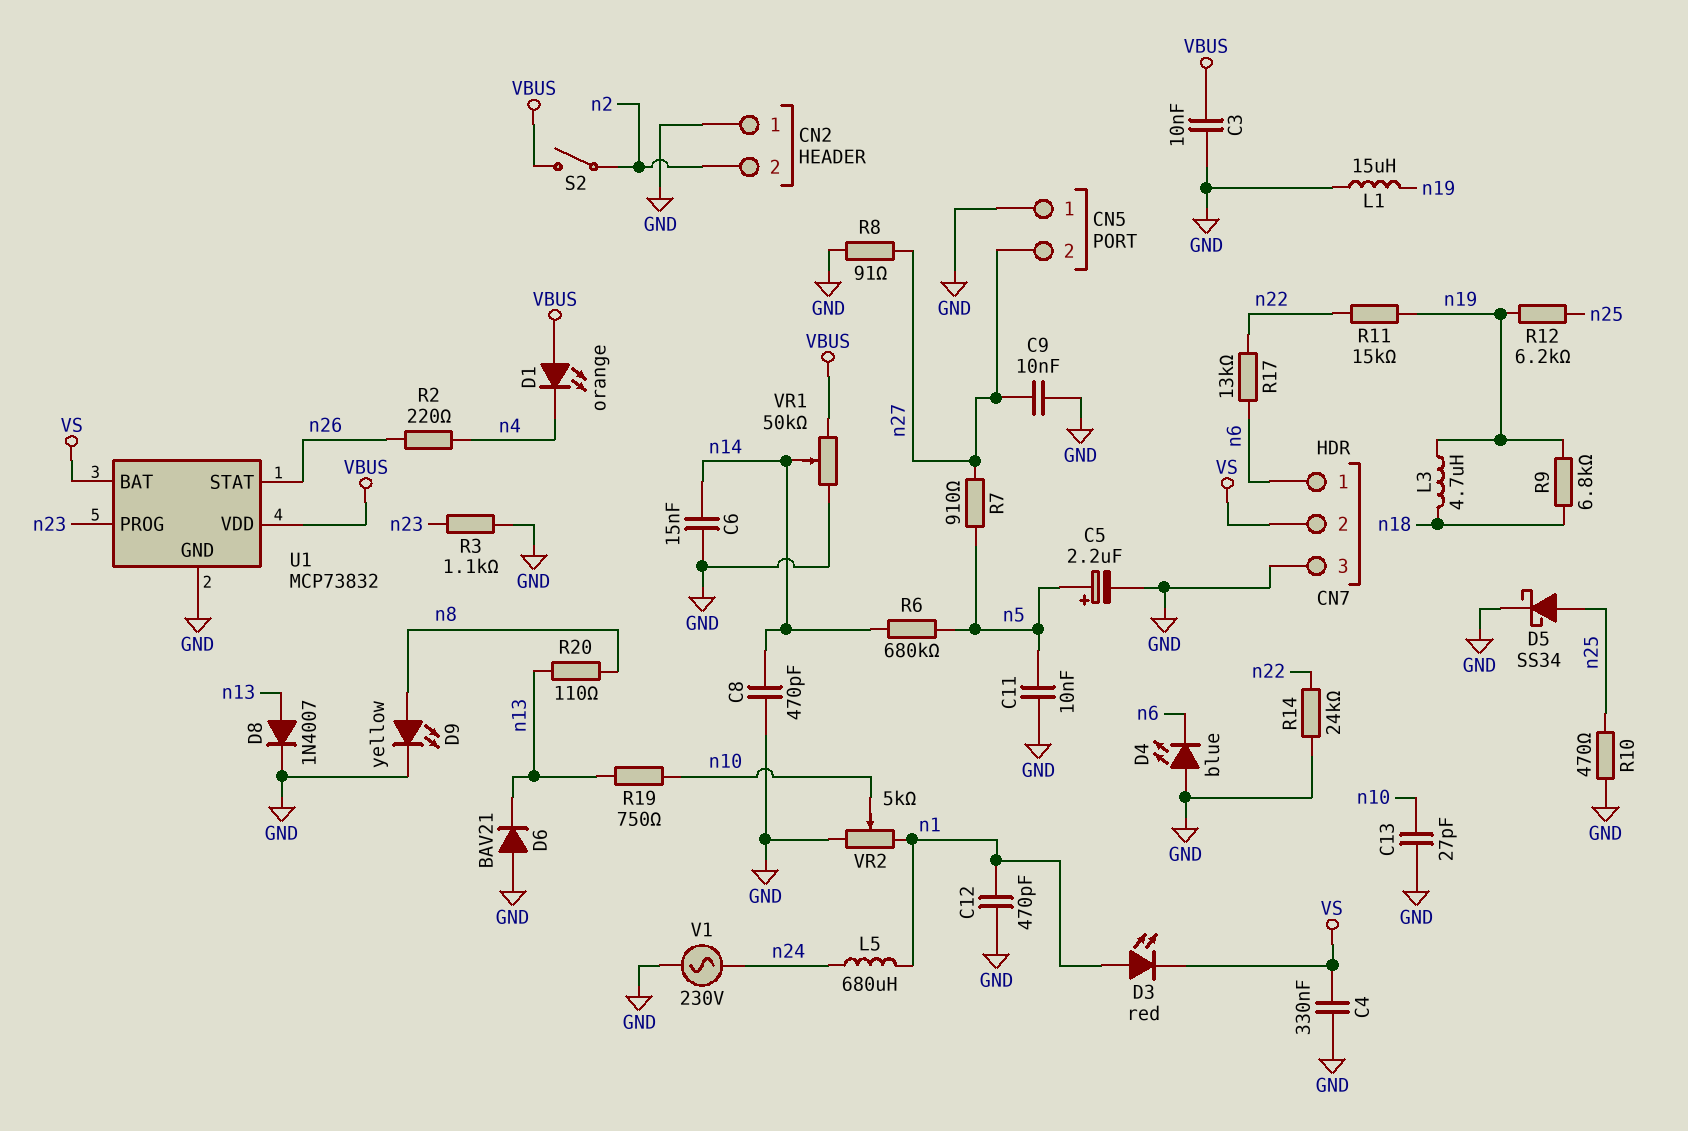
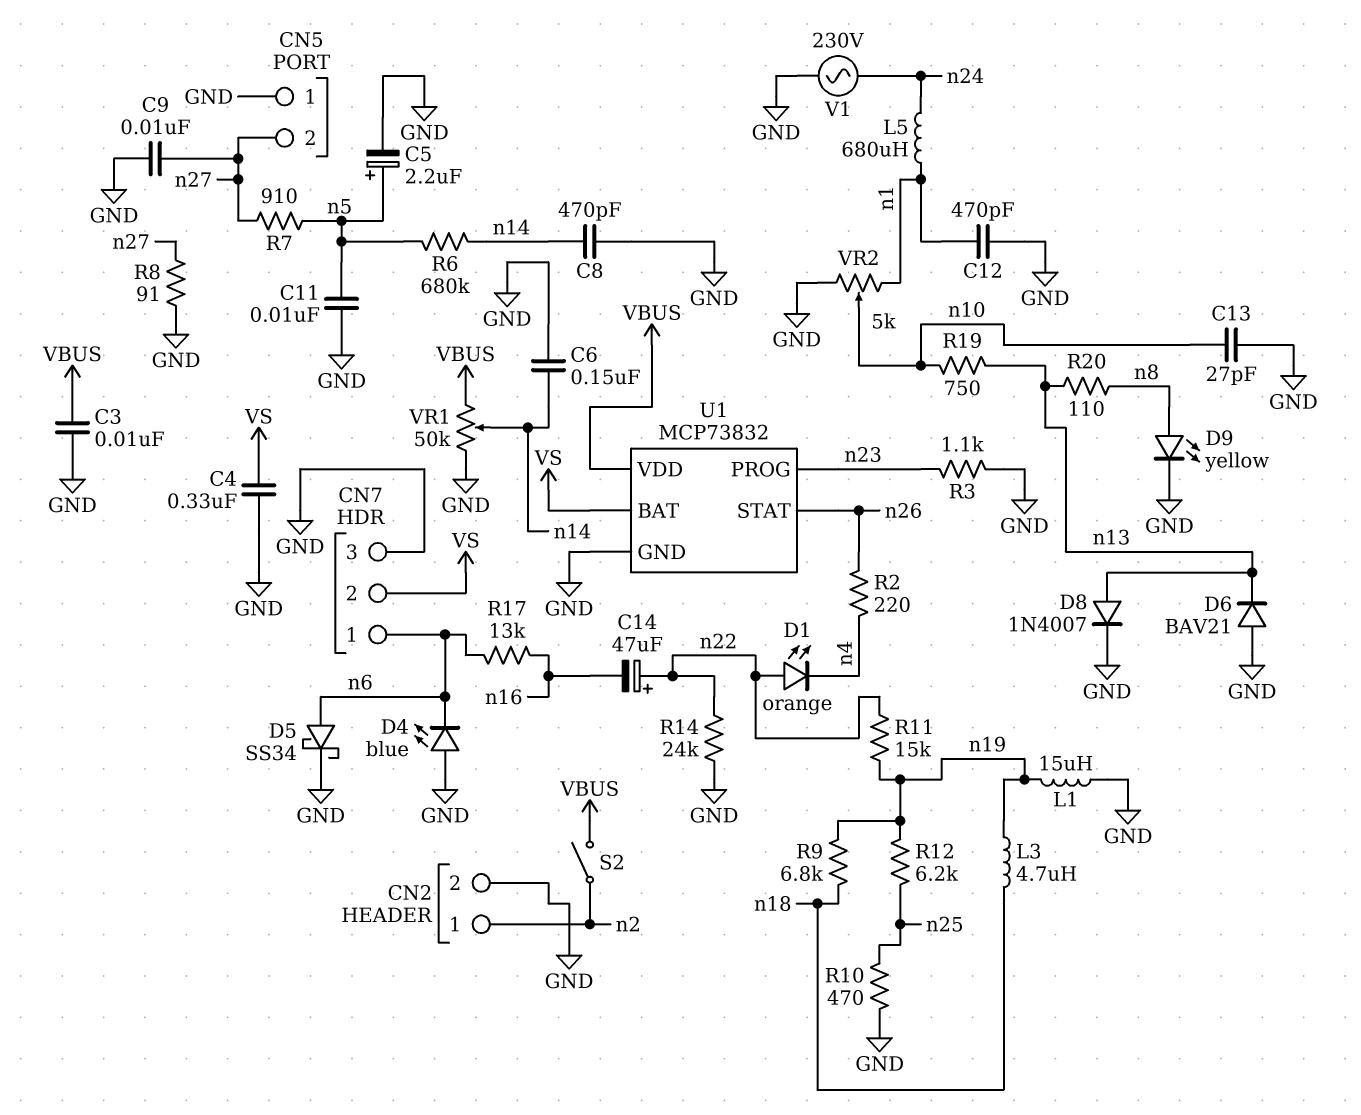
C6: 15nF (GND, n14) -> 150nF (GND, n14)
C14: none -> 47uF (plus n22, minus n16)
CN2 pin 1: GND -> n2
CN2 pin 2: n2 -> GND
D1: LED orange (A VBUS, K n4) -> LED orange (A n22, K n4)
D3: LED red (A n1, K VS) -> none
D5: schottky SS34 (A n25, K GND) -> schottky SS34 (A n6, K GND)
R17: 13k (n6, n22) -> 13k (n6, n16)

